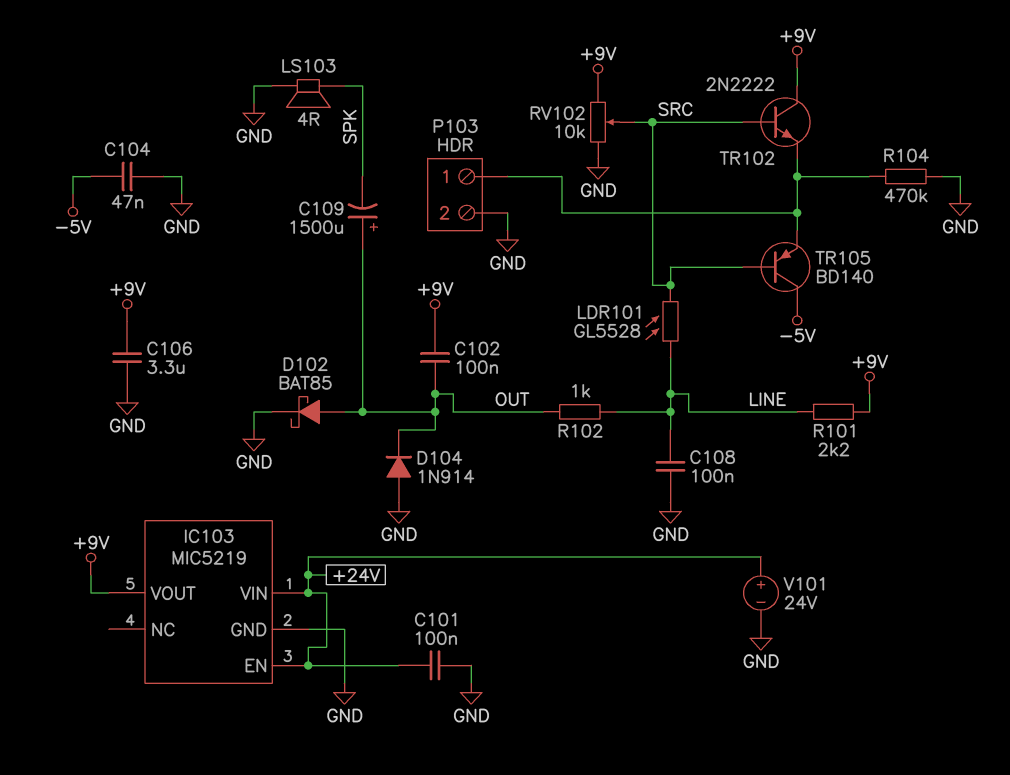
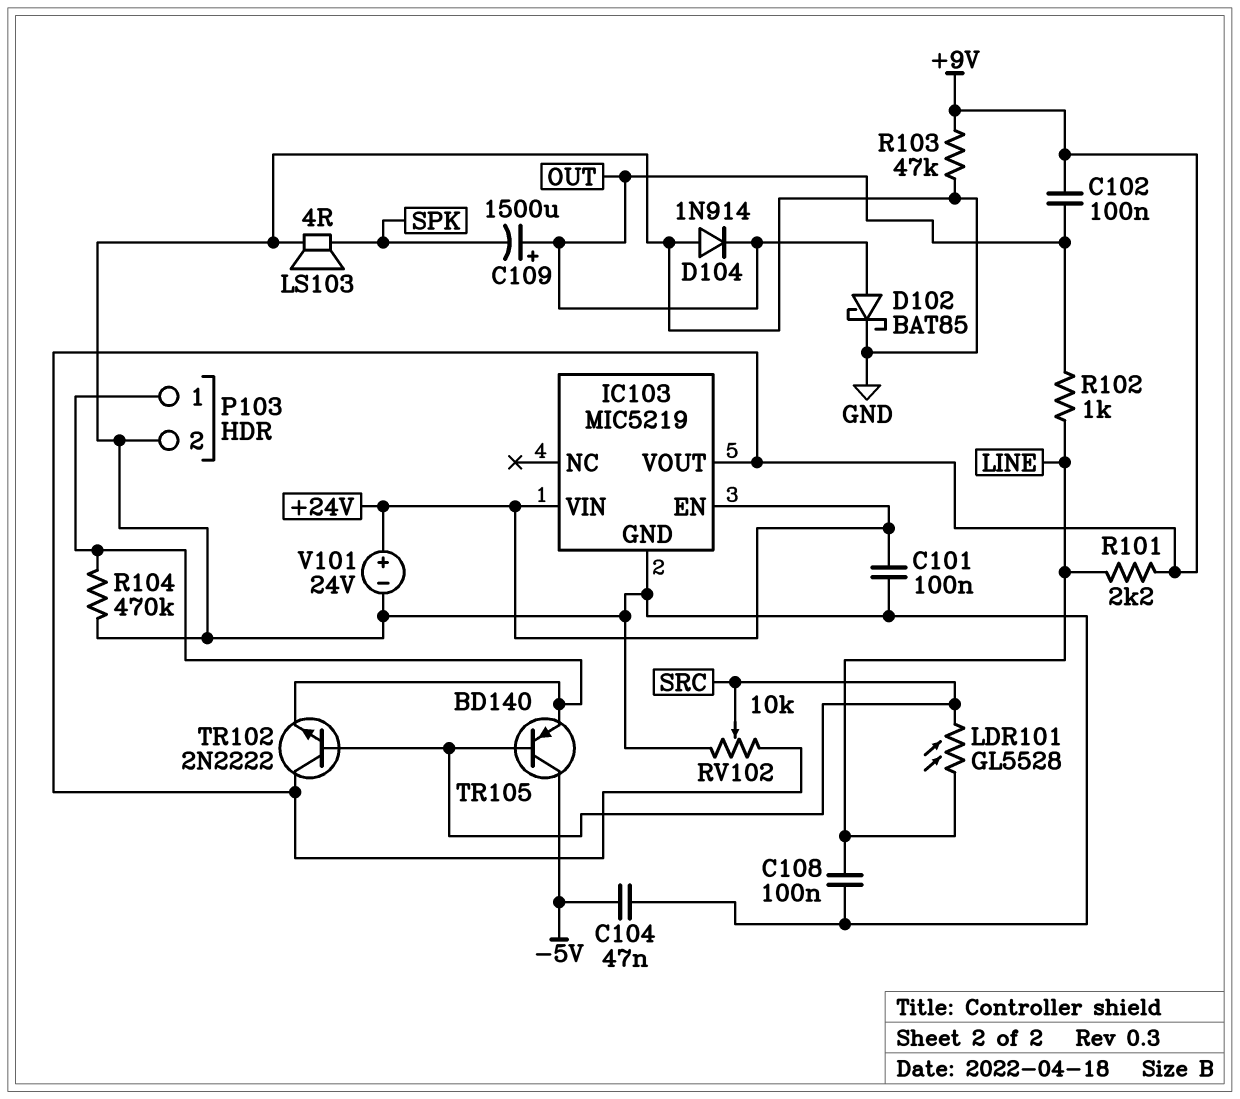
C106: 3.3uF (+9V, GND) -> none
R103: none -> 47k (+9V, GND)

